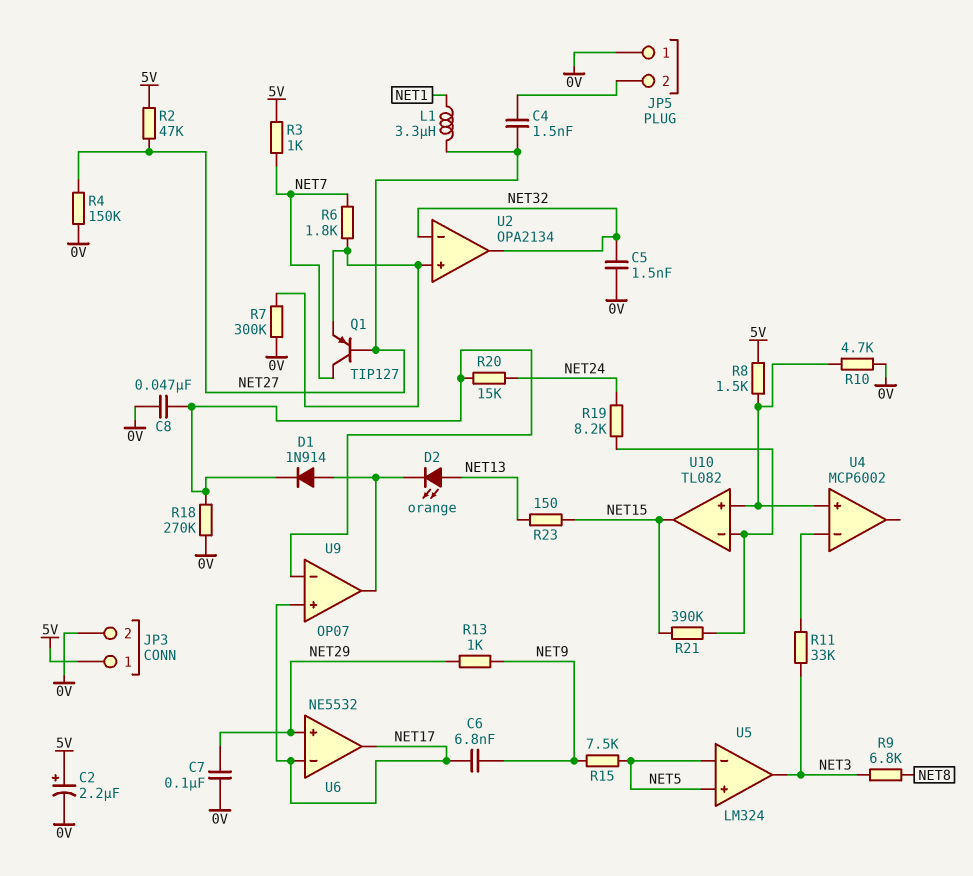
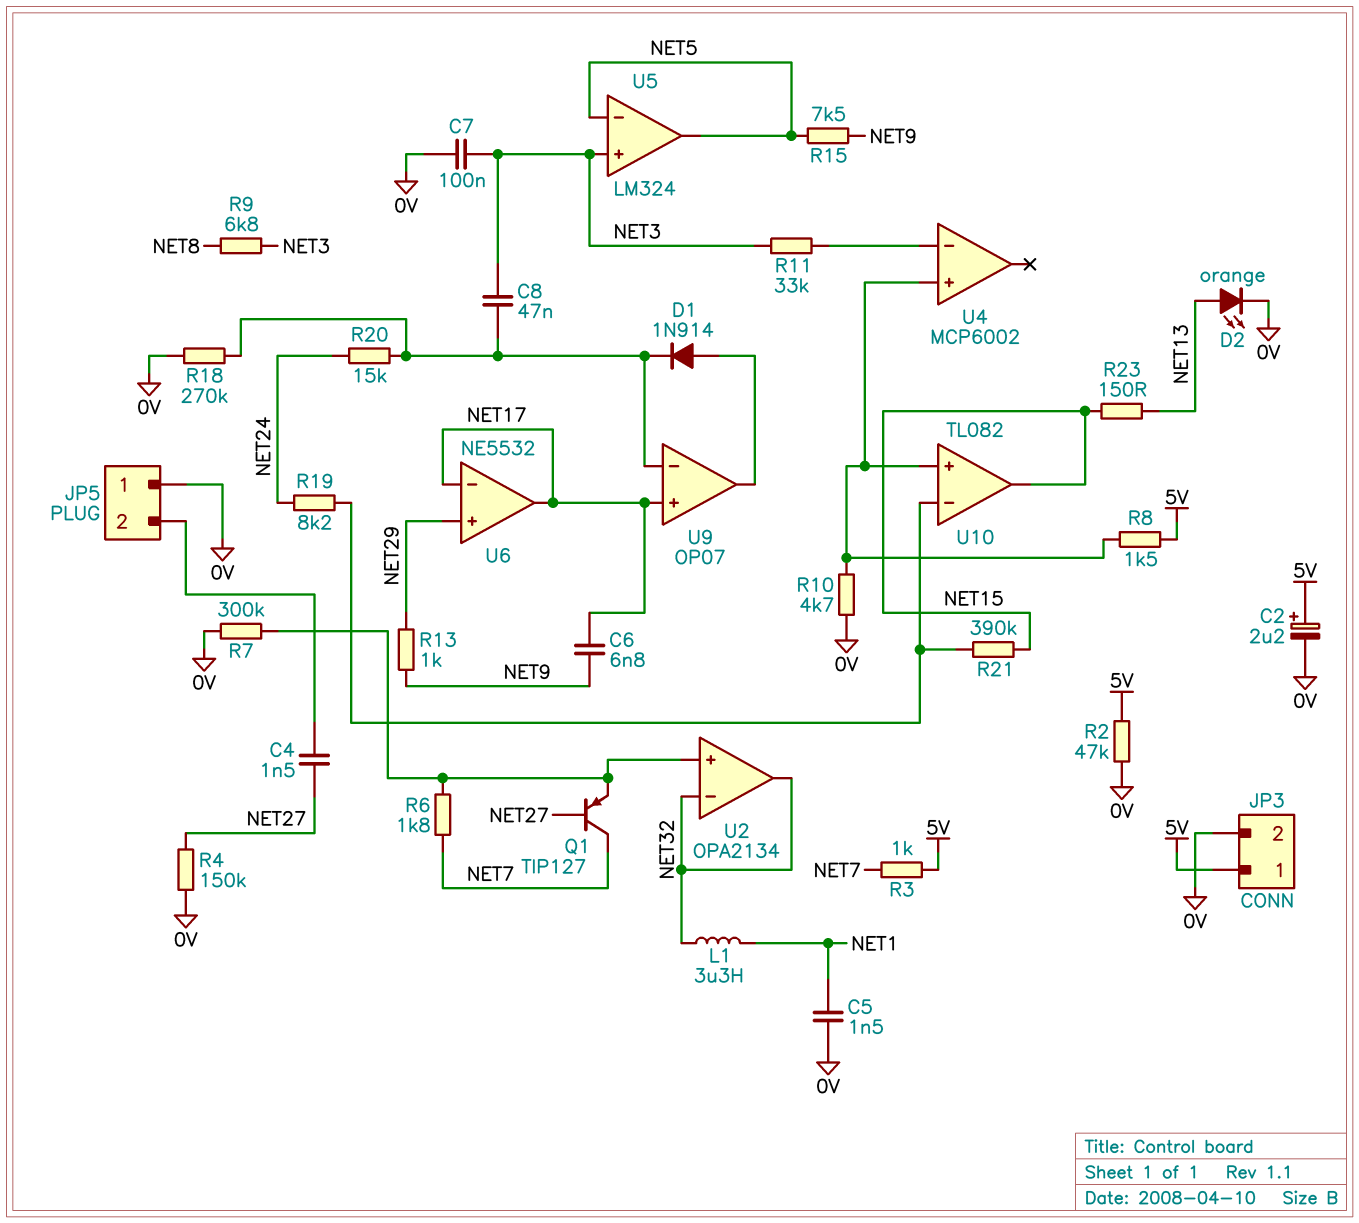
C5: 1.5nF (0V, NET32) -> 1.5nF (0V, NET1)
C7: 100nF (0V, NET29) -> 100nF (0V, NET3)
C8: 47nF (0V, U9/in-) -> 47nF (NET3, U9/in-)
D2: LED orange (A NET13, K U9/out) -> LED orange (A NET13, K 0V)
L1: 3.3uH (NET1, NET27) -> 3.3uH (NET1, NET32)
R2: 47k (5V, NET27) -> 47k (0V, 5V)
U5 pin in+: NET5 -> NET3
U5 pin out: NET3 -> NET5

